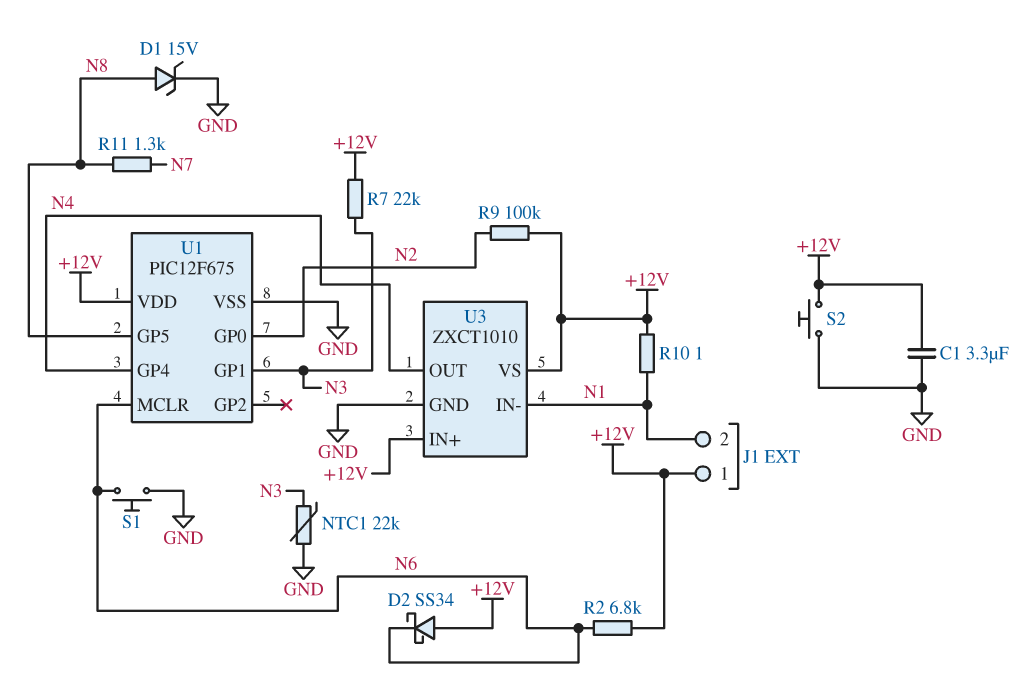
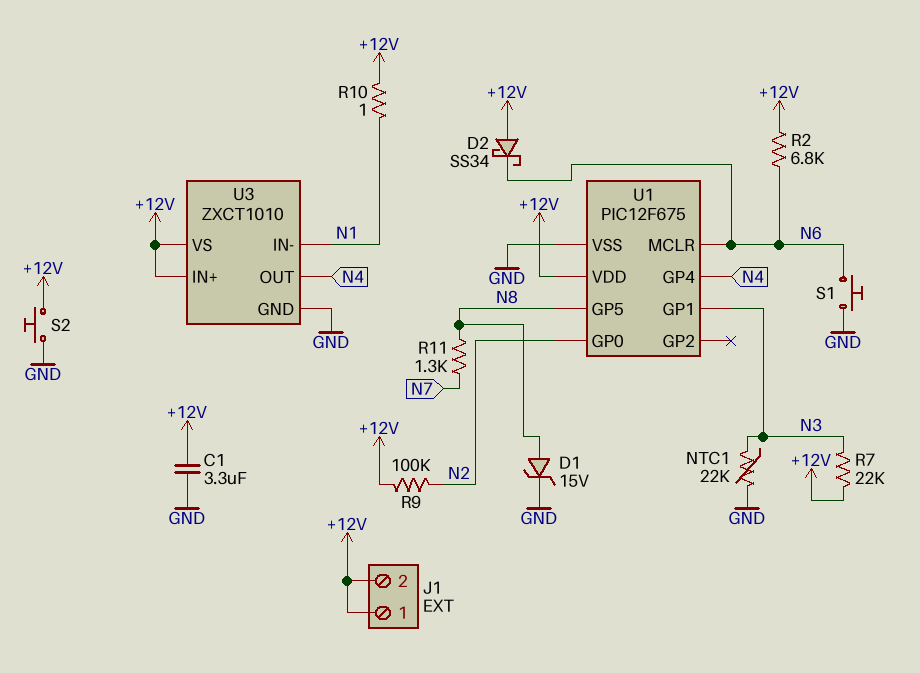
J1 pin 2: N1 -> +12V

